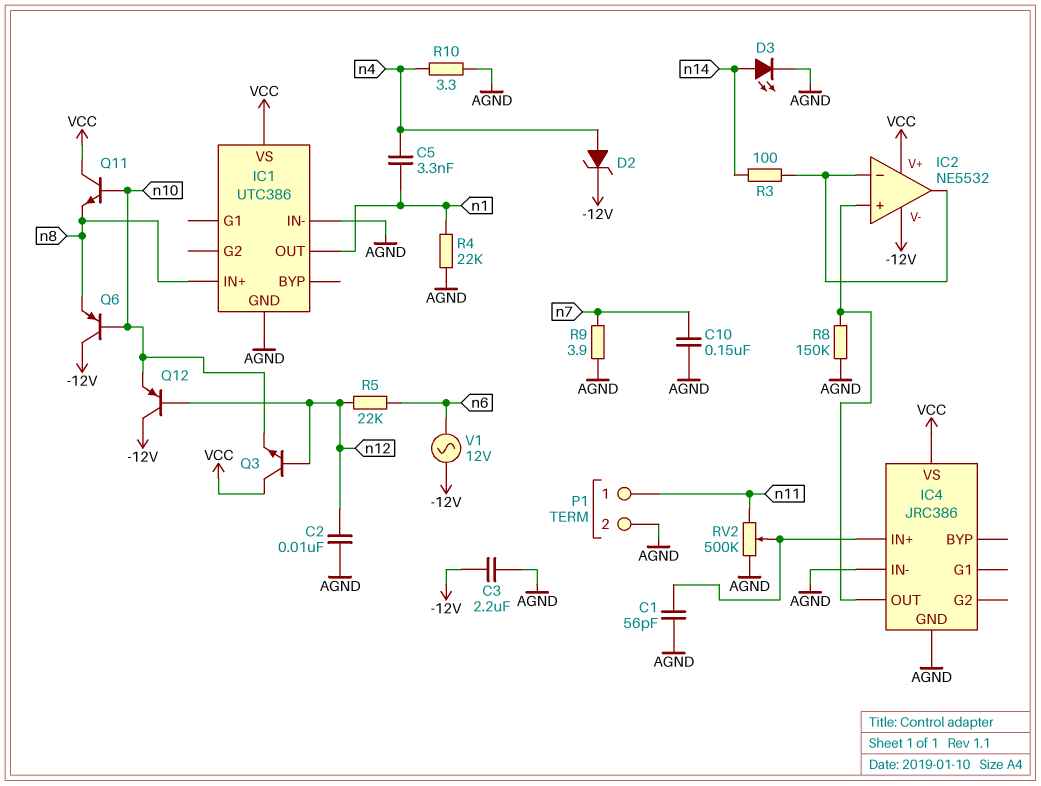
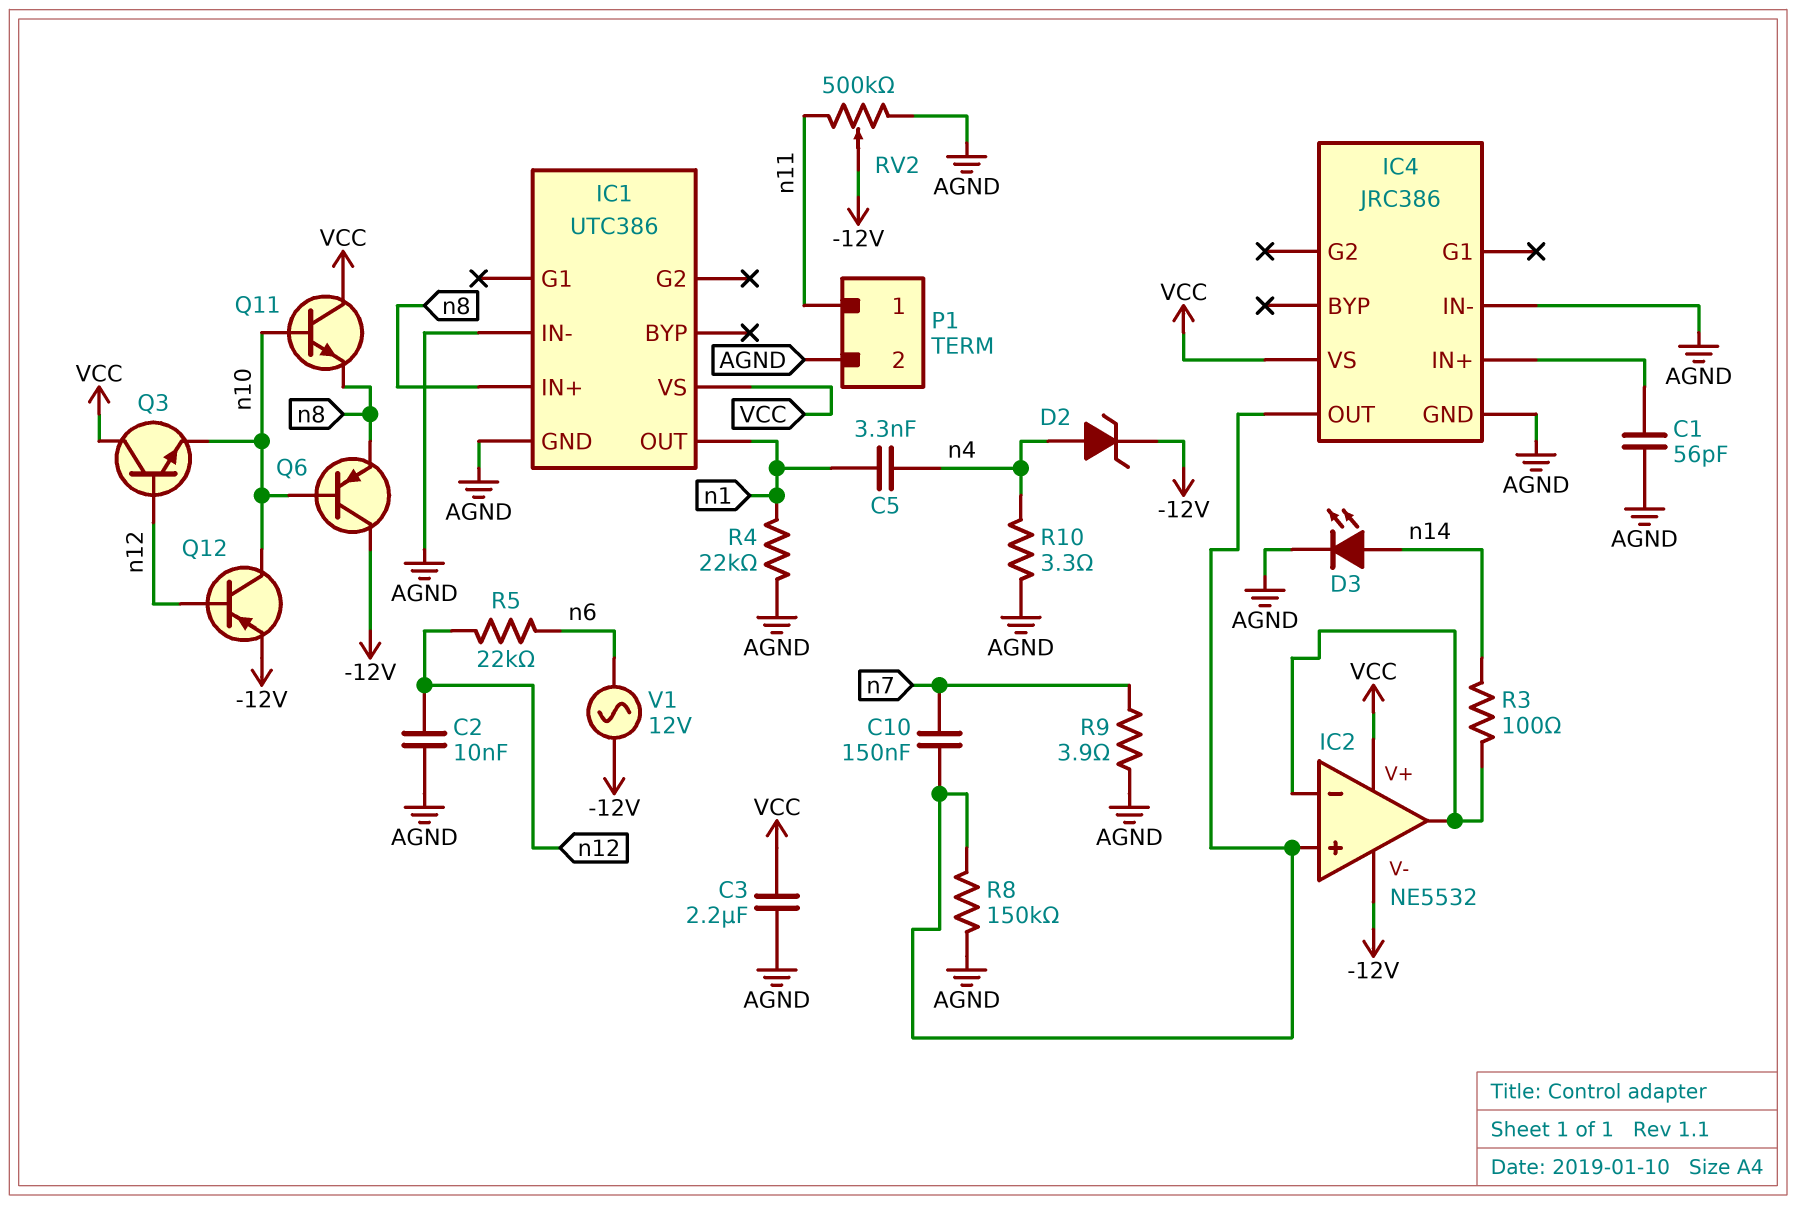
C3: 2.2uF (-12V, AGND) -> 2.2uF (AGND, VCC)
C10: 150nF (AGND, n7) -> 150nF (IC2/in+, n7)
Q12: PNP (B n12, C -12V, E n10) -> PNP (B n12, C n10, E -12V)
RV2: 500k (AGND, n11, wiper IC4/IN+) -> 500k (AGND, n11, wiper -12V)

